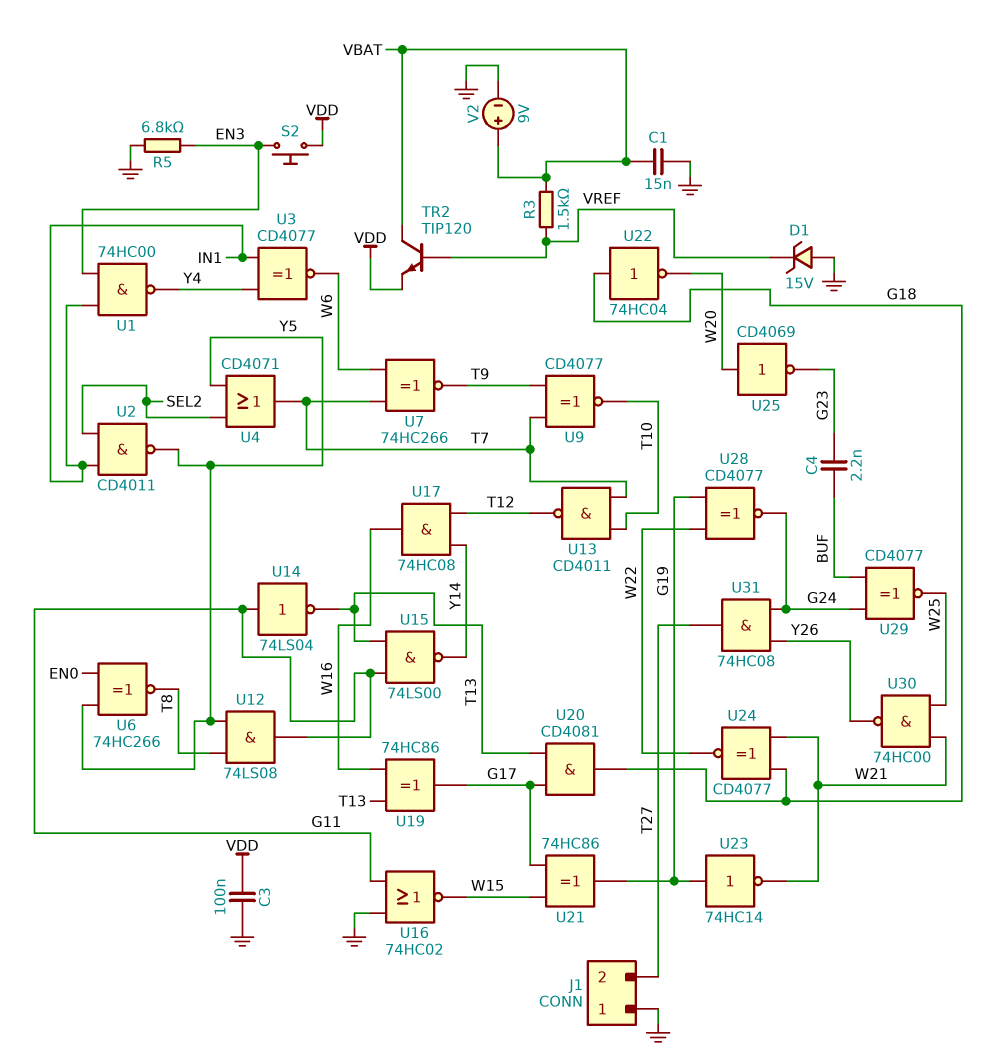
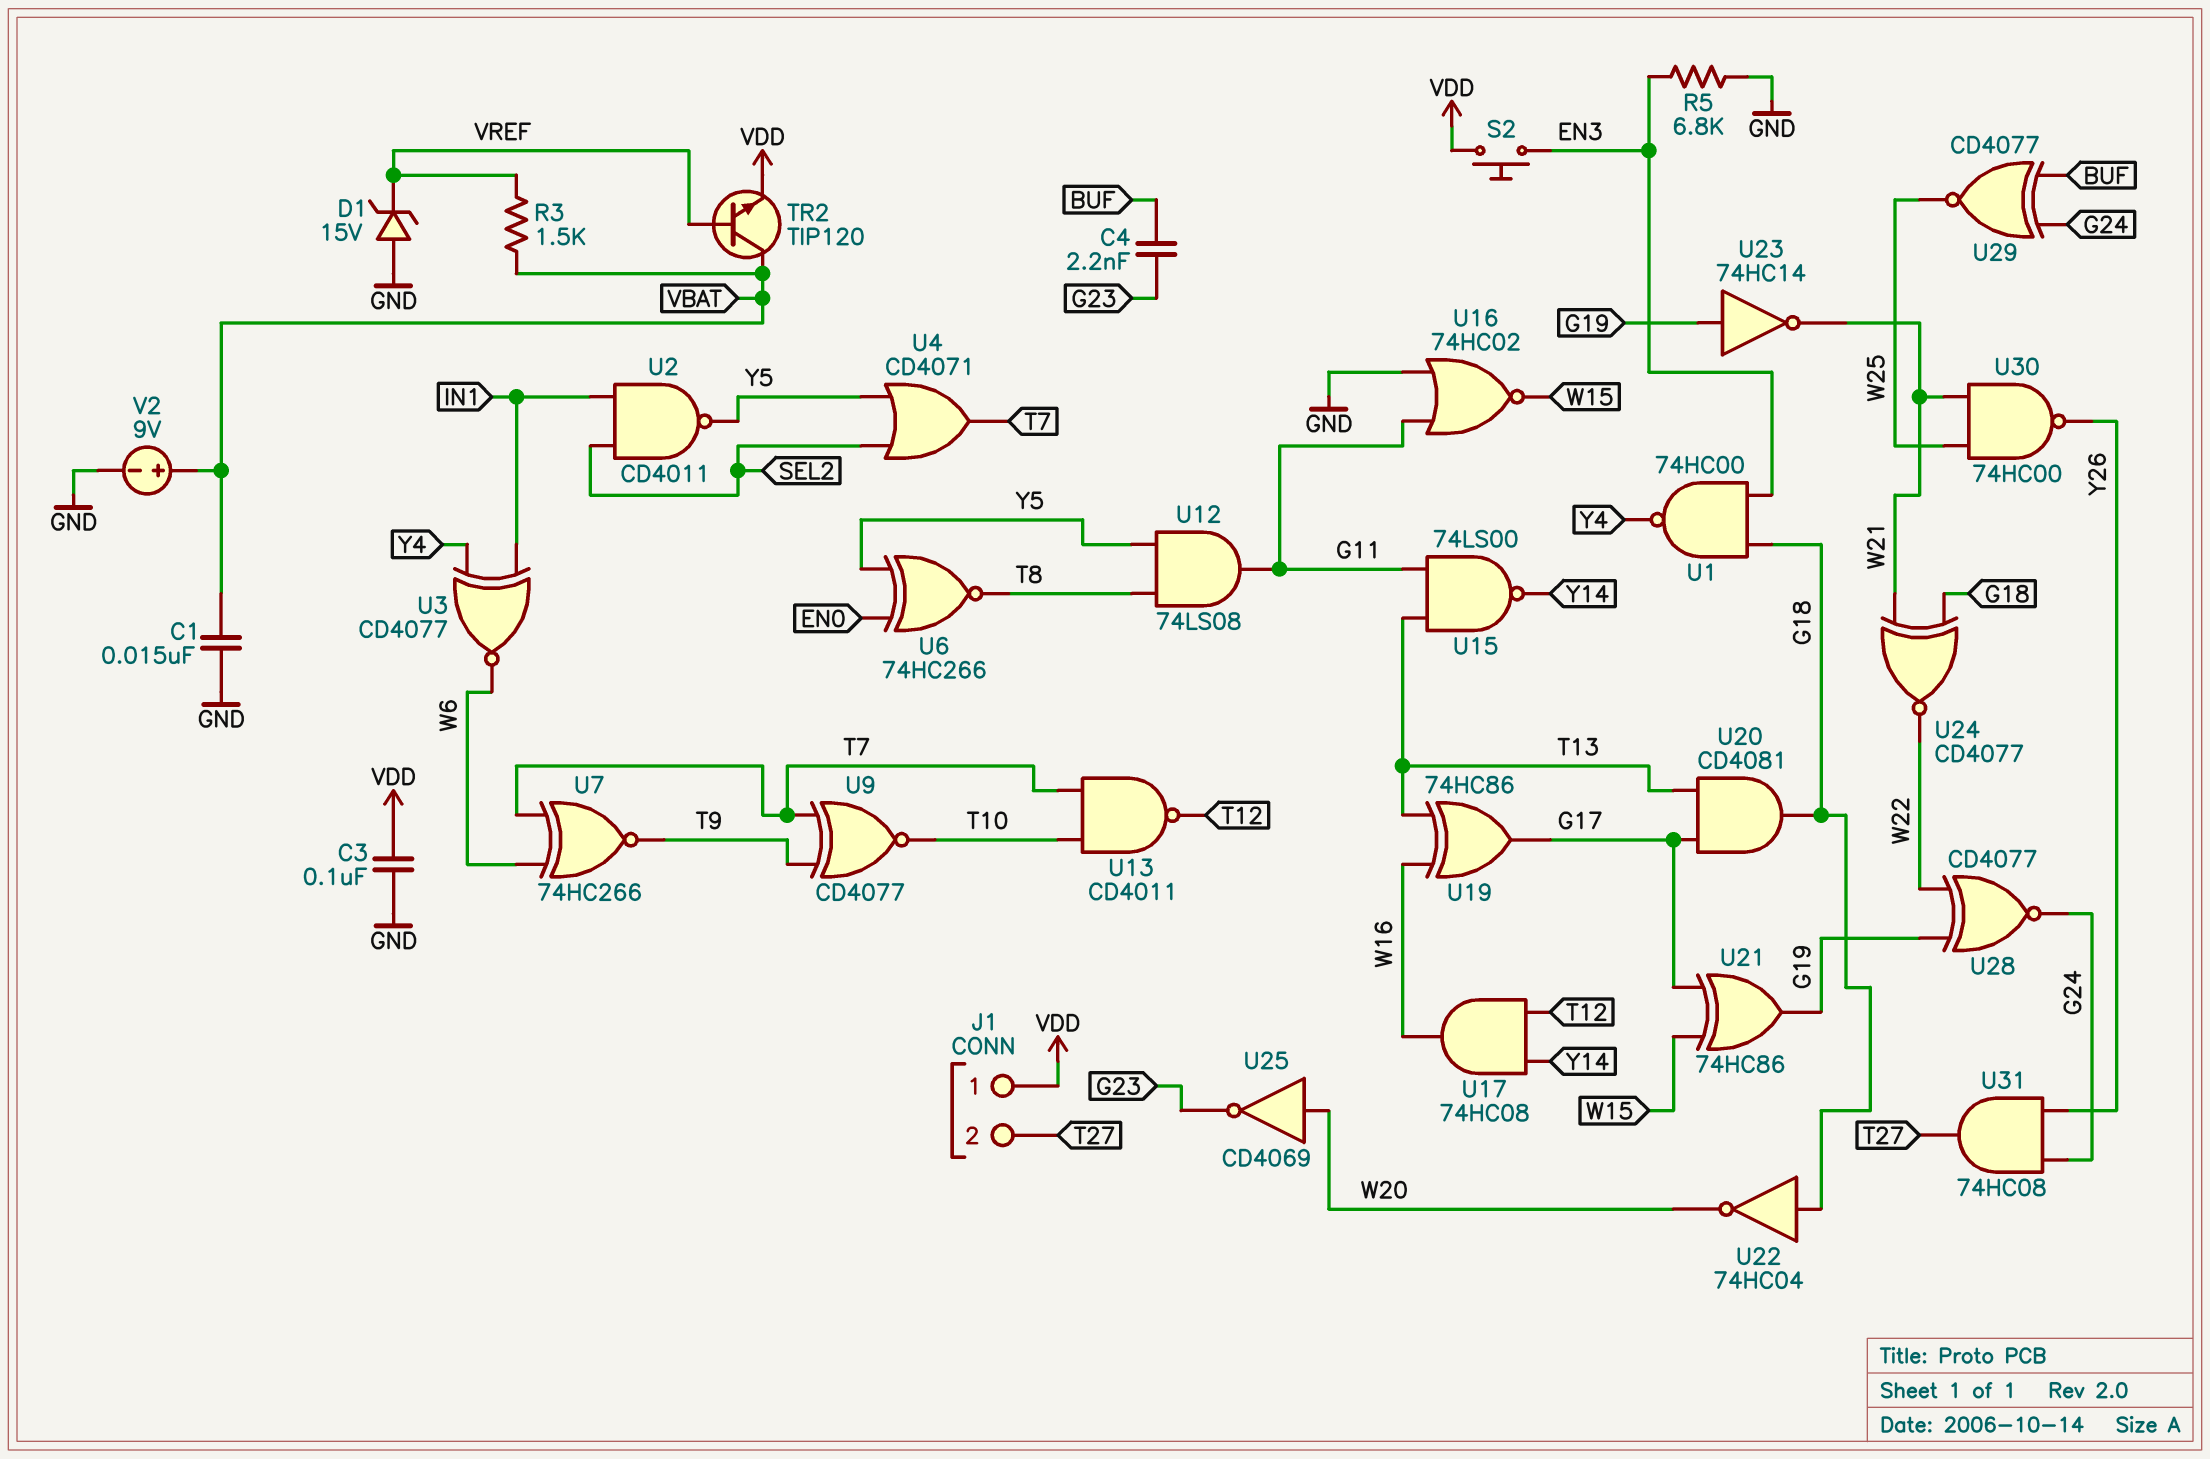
J1 pin 1: GND -> VDD
U1: NAND 74HC00 (in EN3, in IN1, out Y4) -> NAND 74HC00 (in EN3, in G18, out Y4)
U14: NOT 74LS04 (in G11, out T13) -> none

